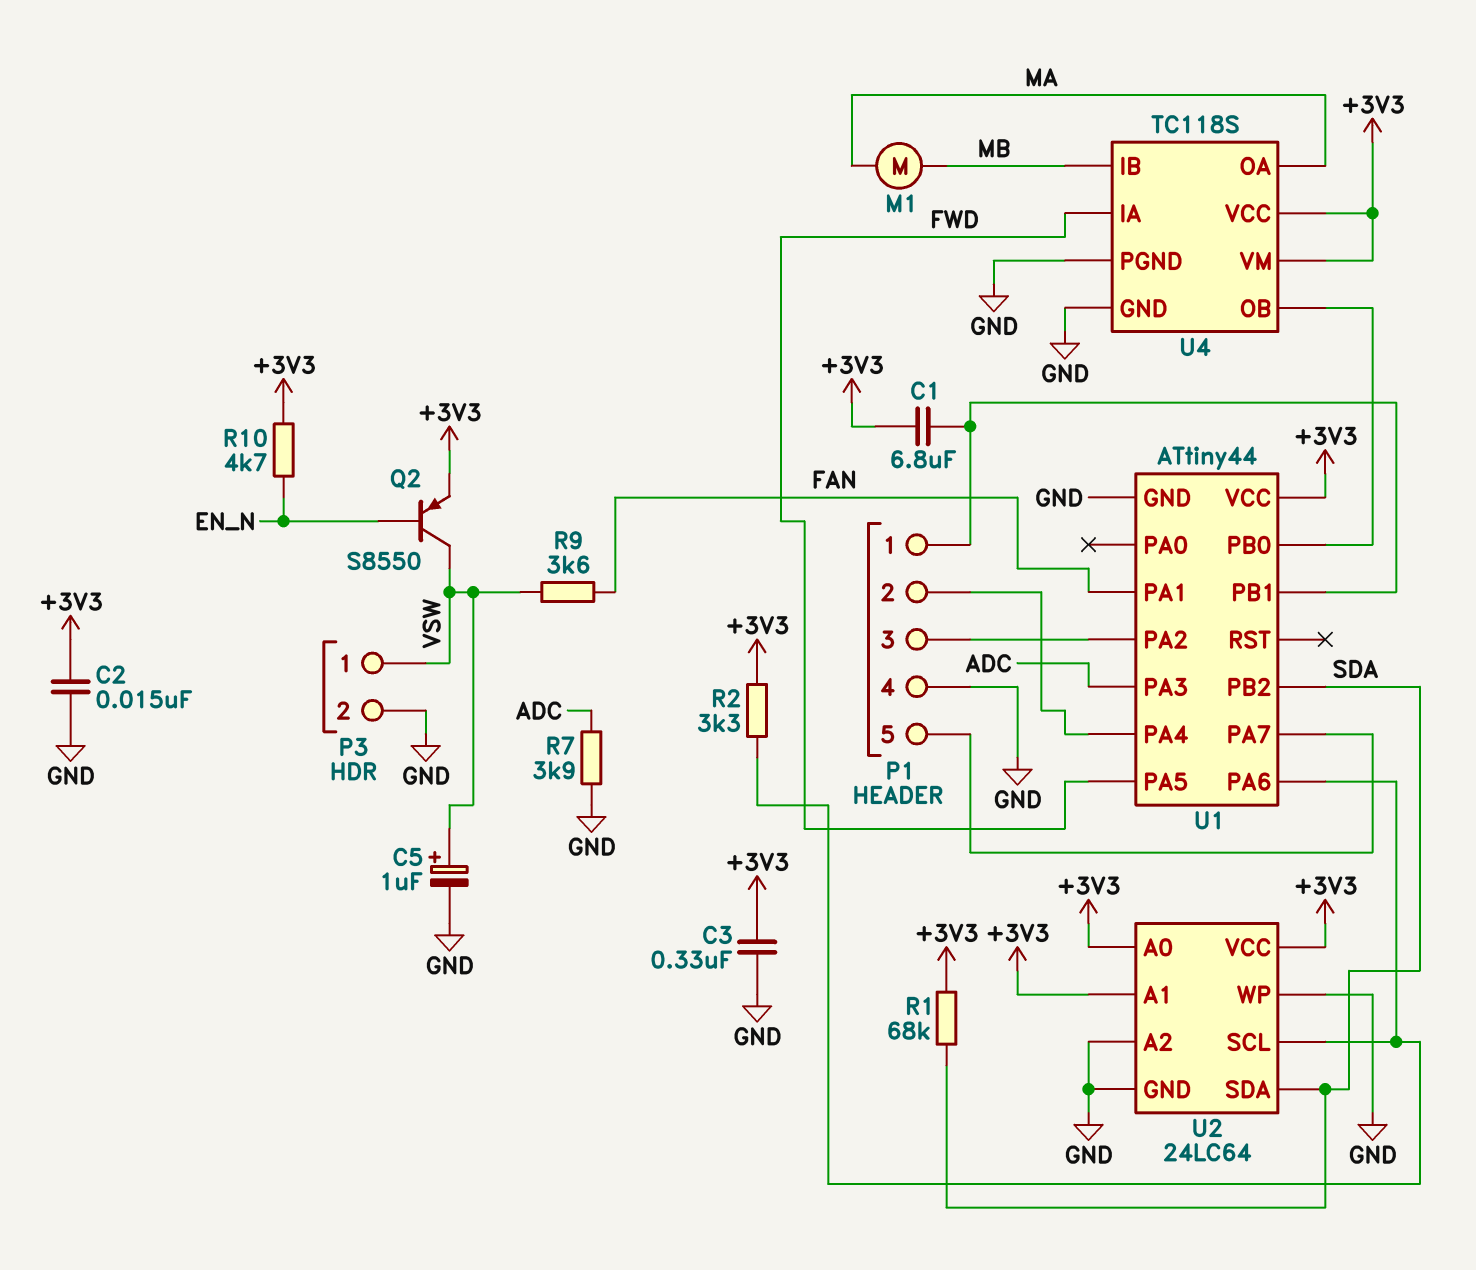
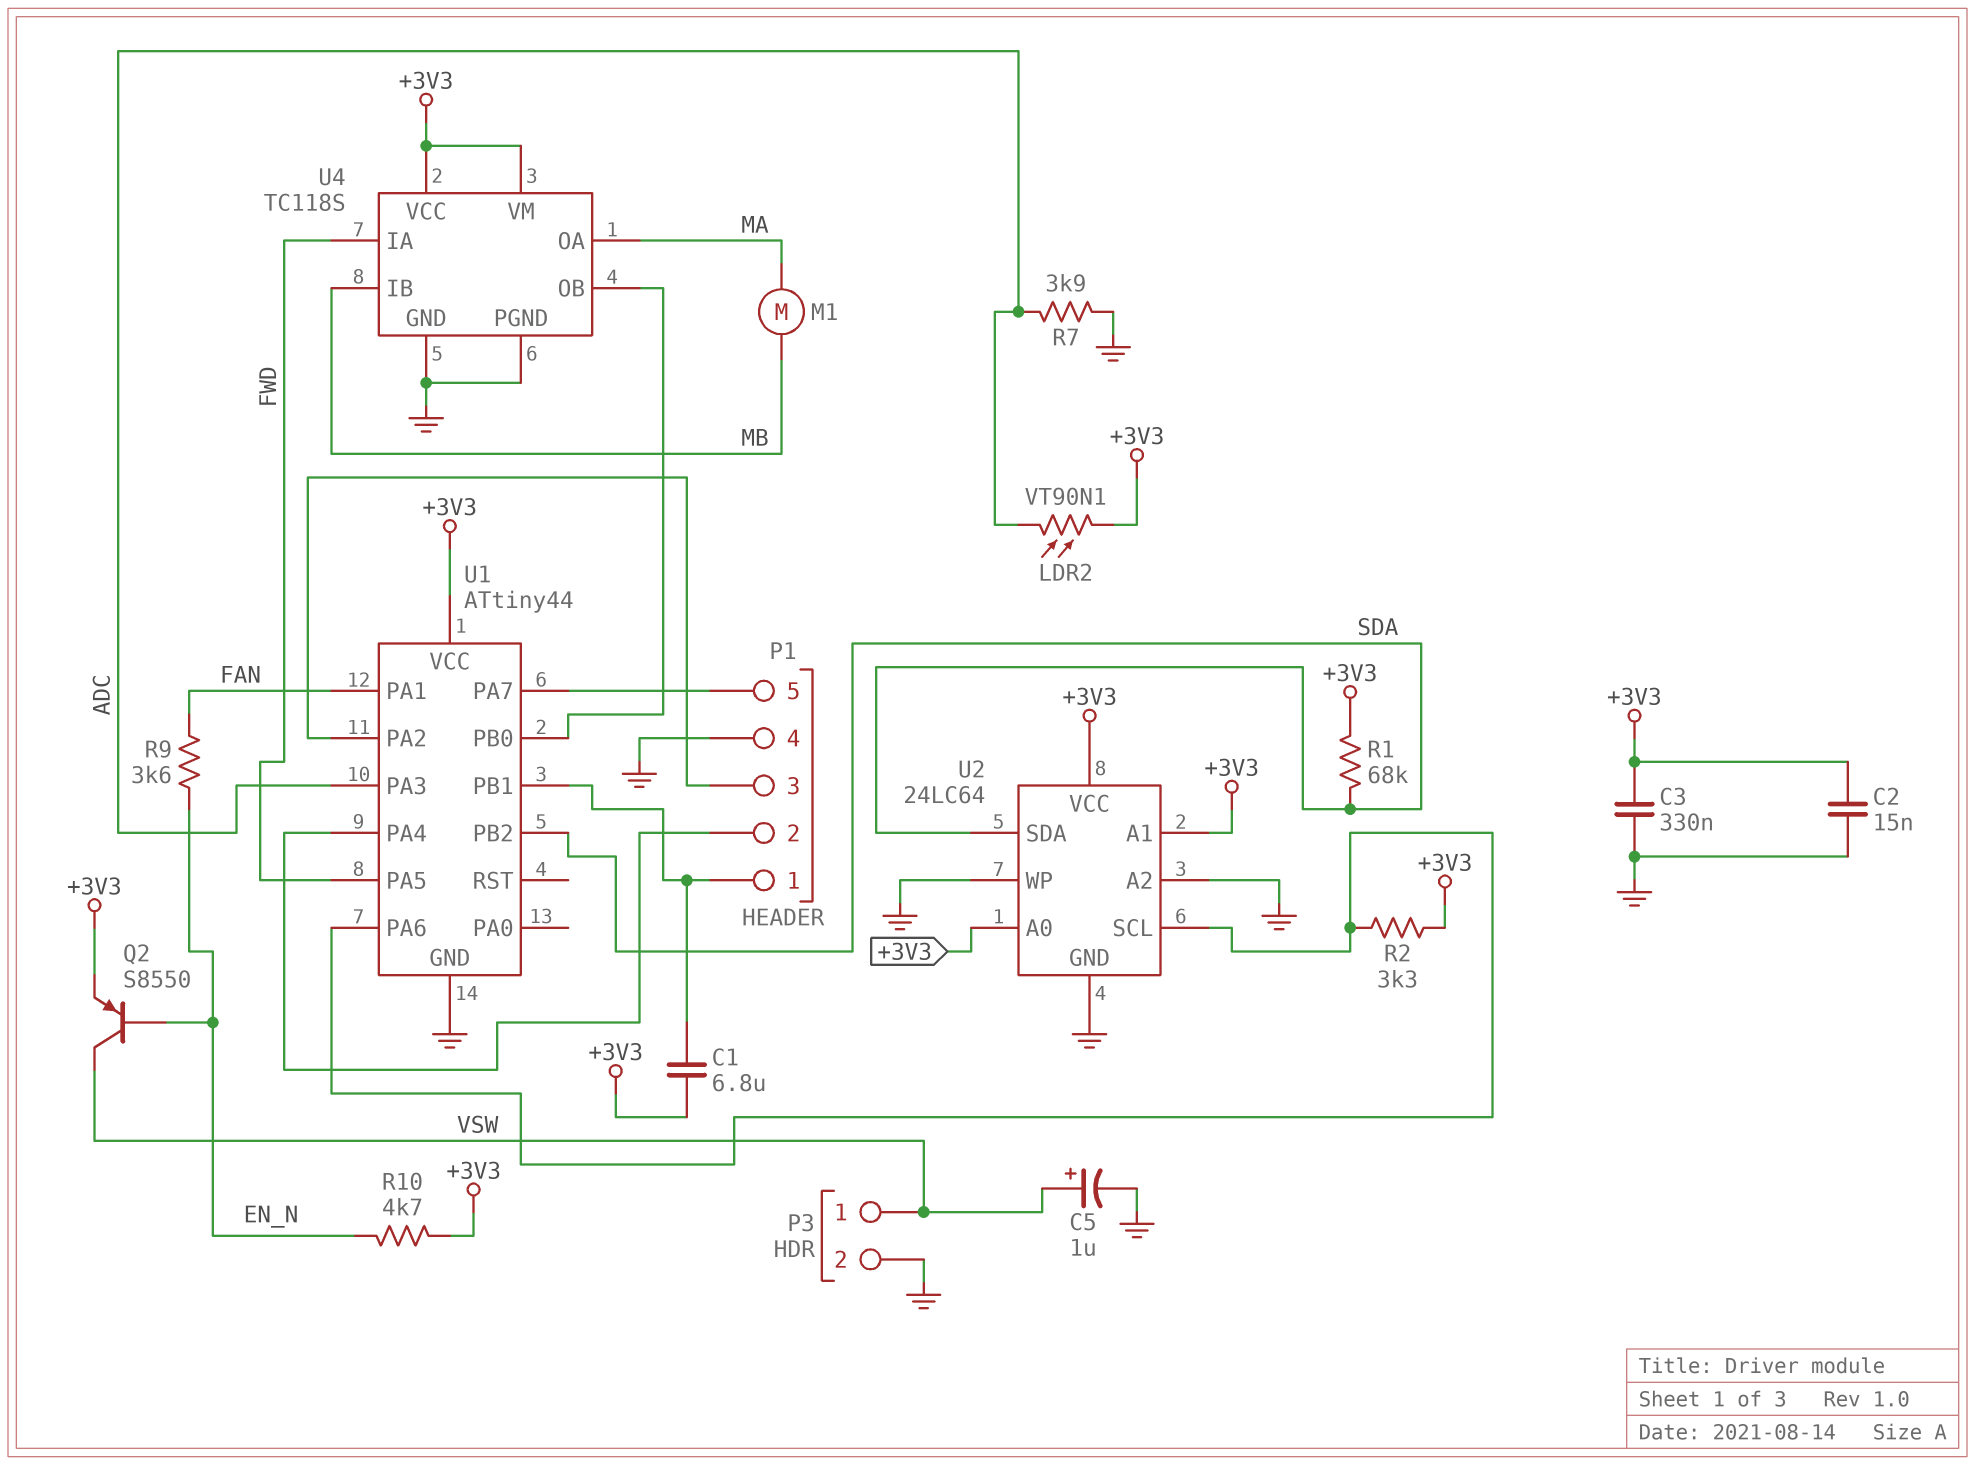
LDR2: none -> VT90N1 (+3V3, ADC)
R9: 3.6k (FAN, VSW) -> 3.6k (EN_N, FAN)

